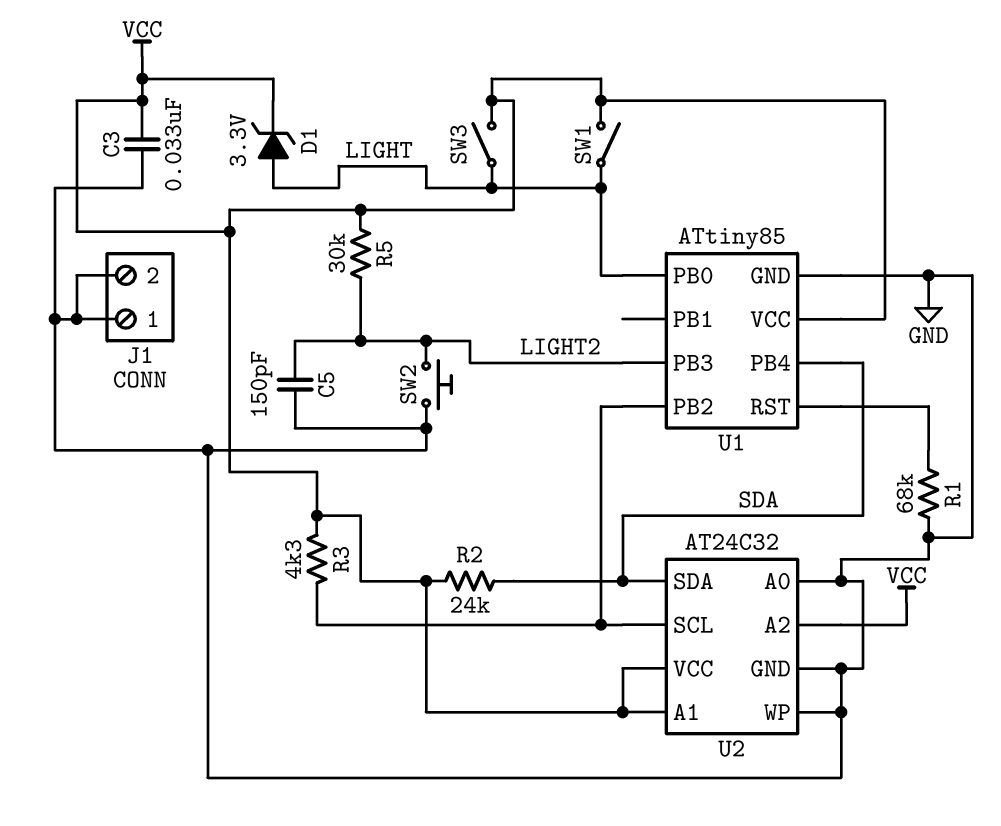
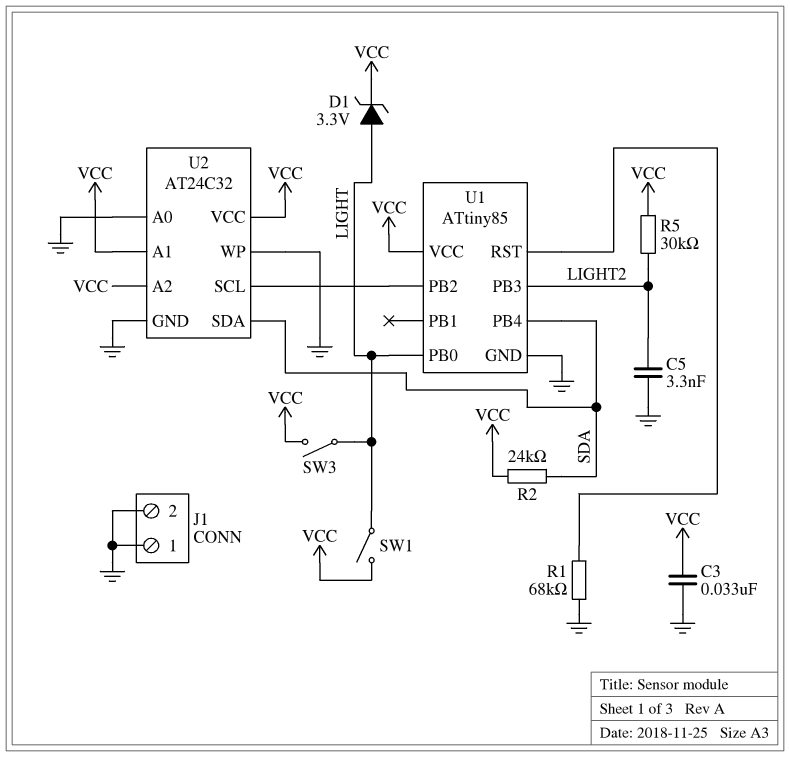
C5: 150pF (GND, LIGHT2) -> 3.3nF (GND, LIGHT2)
R3: 4.3k (U1/PB2, VCC) -> none
SW2: button (GND, LIGHT2) -> none

